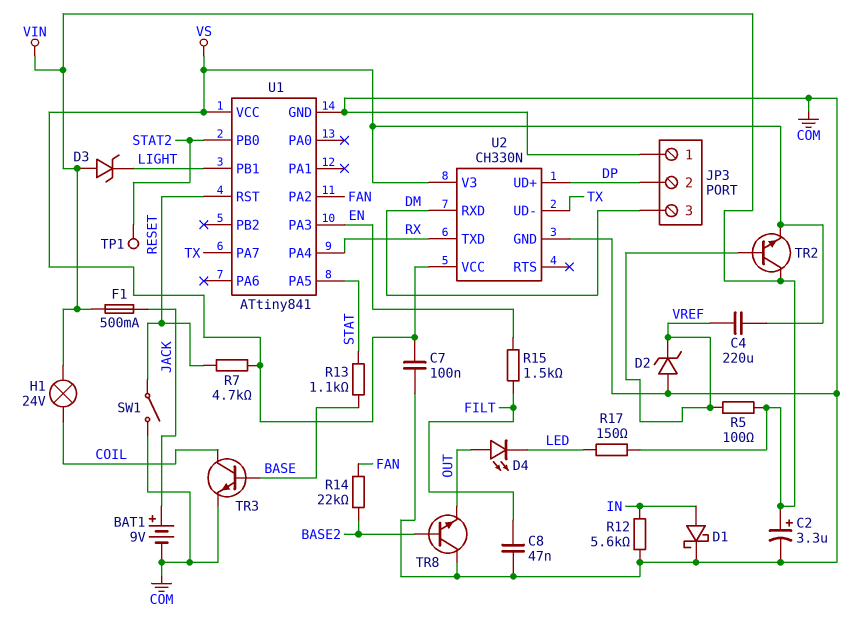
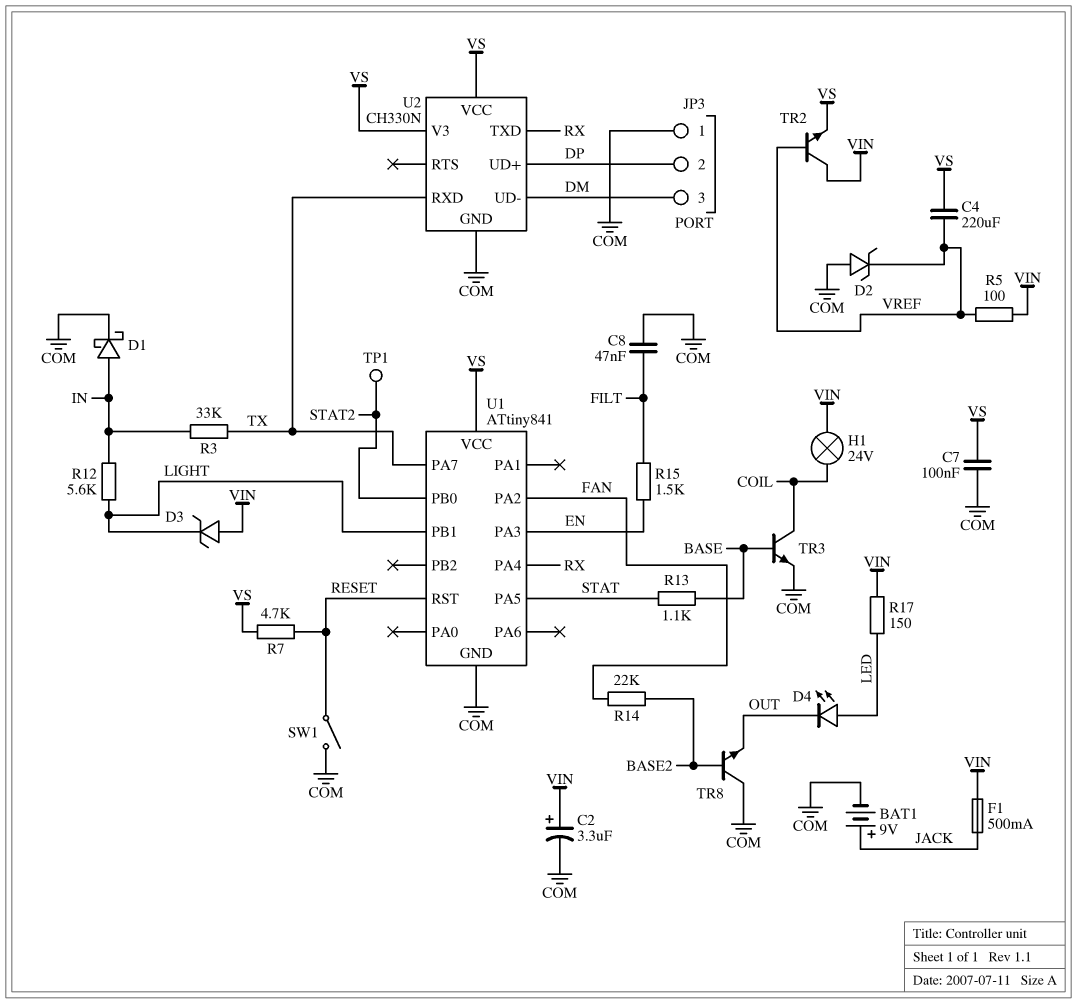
D4: LED (A OUT, K LED) -> LED (A LED, K OUT)
R3: none -> 33k (IN, TX)
R12: 5.6k (COM, IN) -> 5.6k (IN, LIGHT)
U2 pin RXD: DM -> TX
U2 pin UD-: TX -> DM

